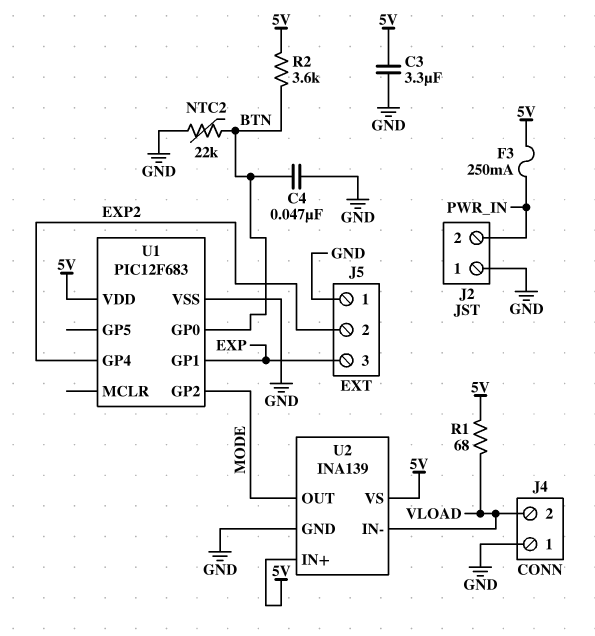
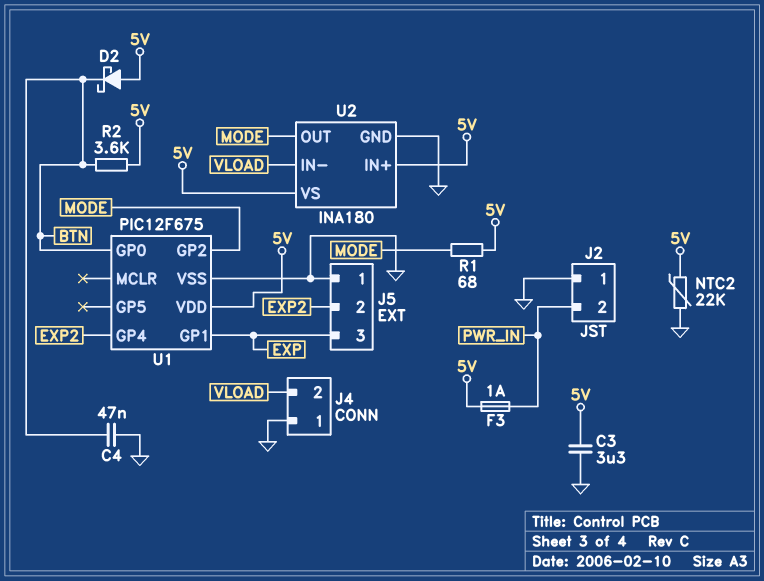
D2: none -> schottky (A 5V, K BTN)
F3: 250mA (5V, PWR_IN) -> 1A (5V, PWR_IN)
NTC2: 22k (BTN, GND) -> 22k (5V, GND)
R1: 68 (5V, VLOAD) -> 68 (5V, MODE)
U1: PIC12F683 -> PIC12F675
U2: INA139 -> INA180

